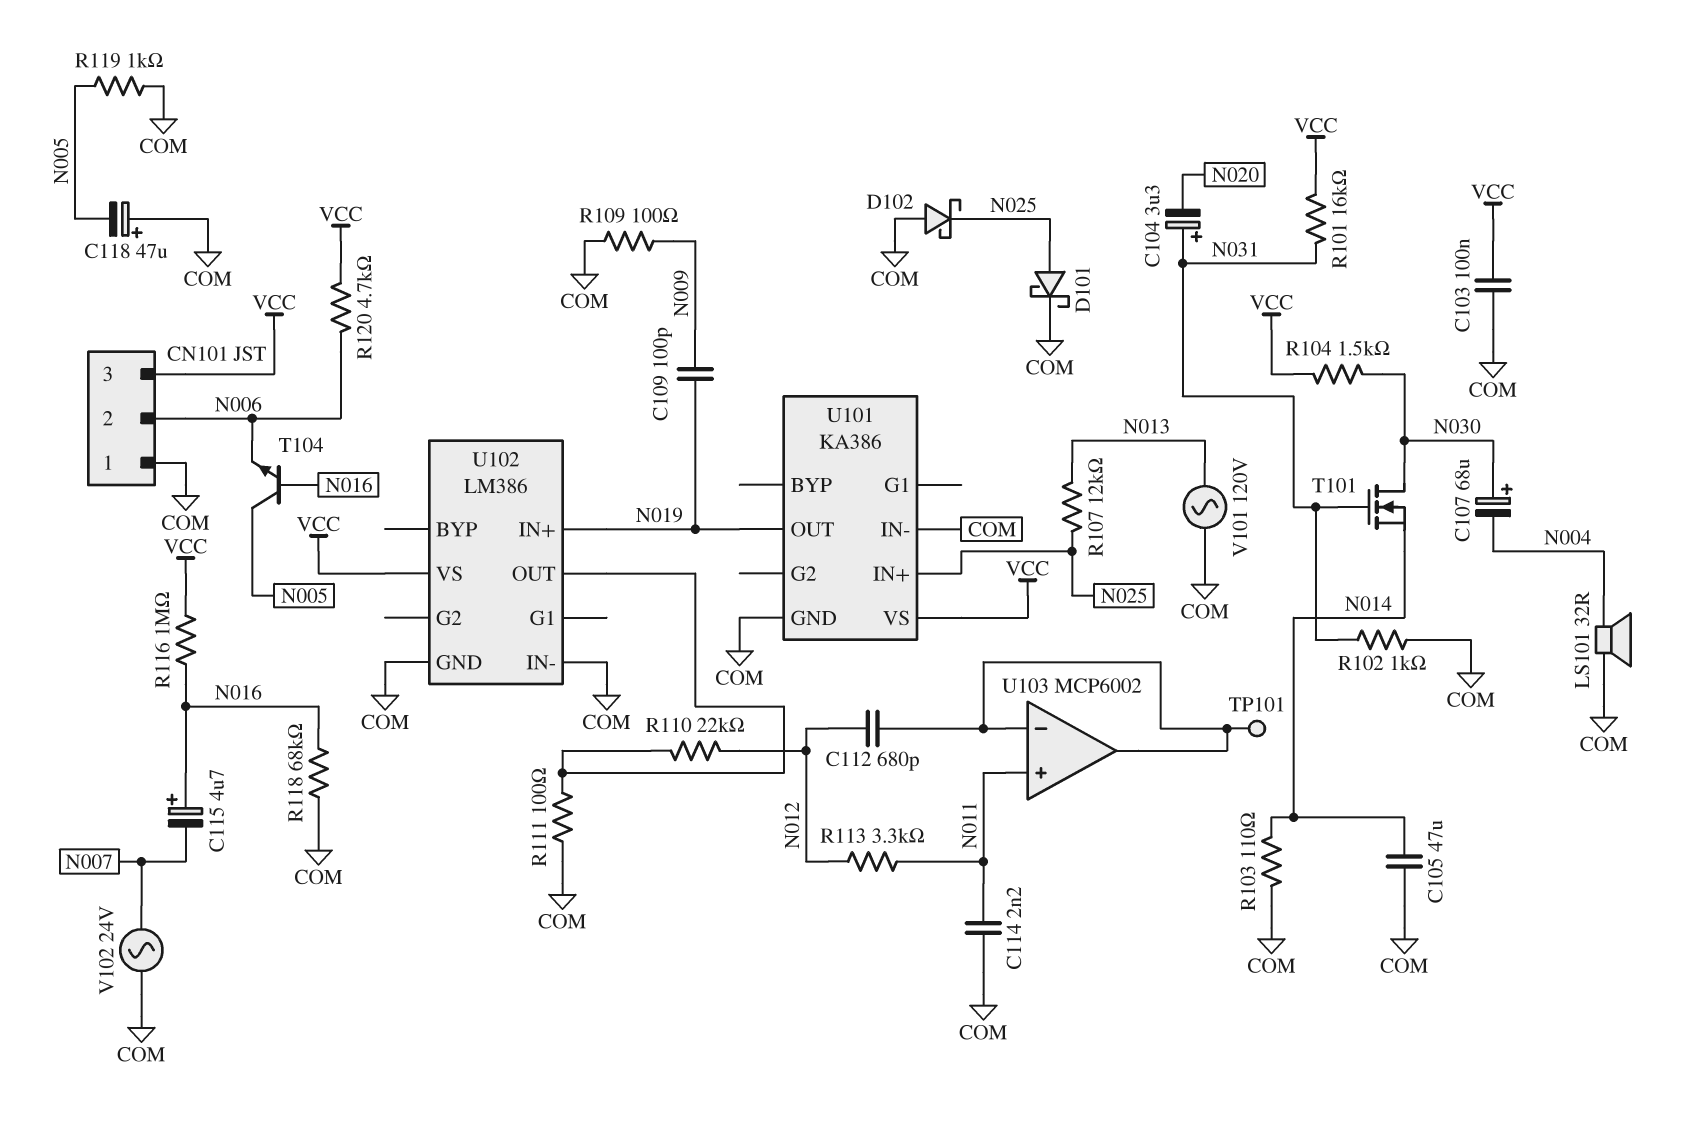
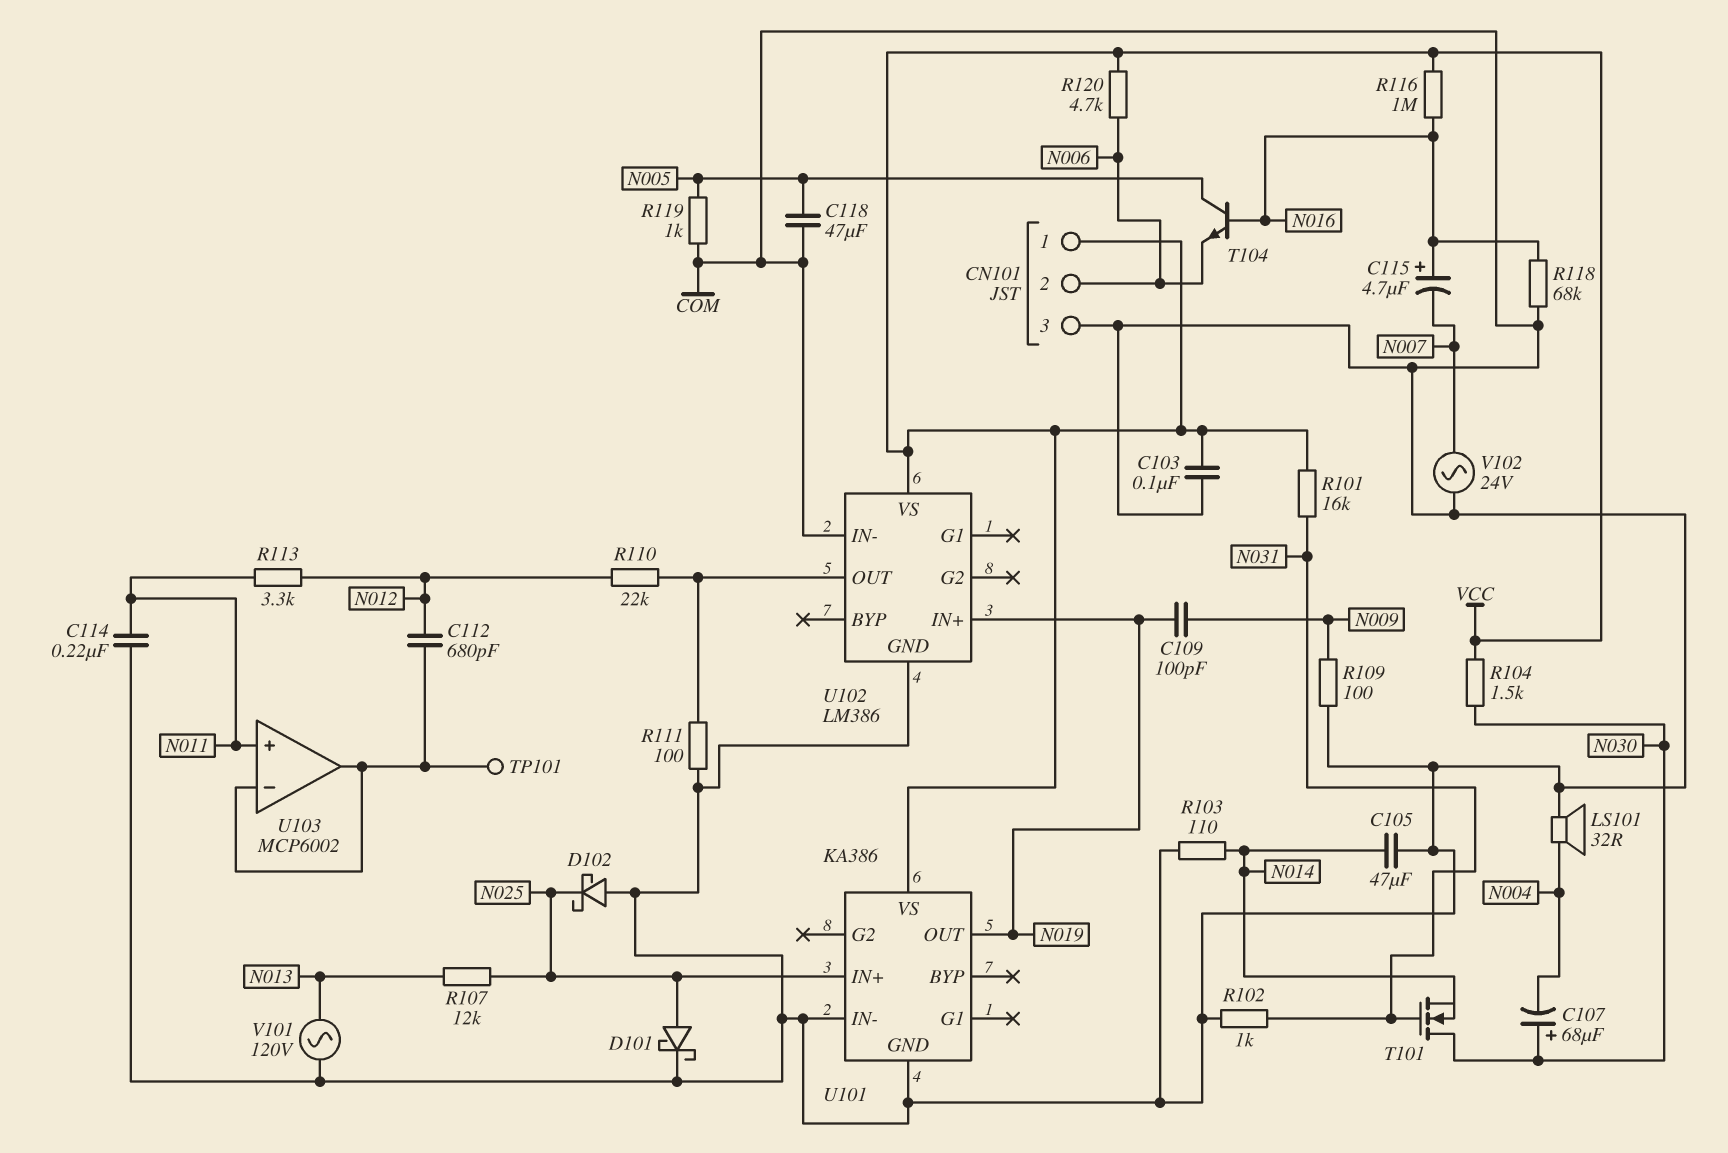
C104: 3.3uF (plus N031, minus N020) -> none
C114: 2.2nF (COM, N011) -> 220nF (COM, N011)
C118: 47uF (plus COM, minus N005) -> 47uF (COM, N005)
CN101 pin 1: COM -> VCC
CN101 pin 3: VCC -> COM

